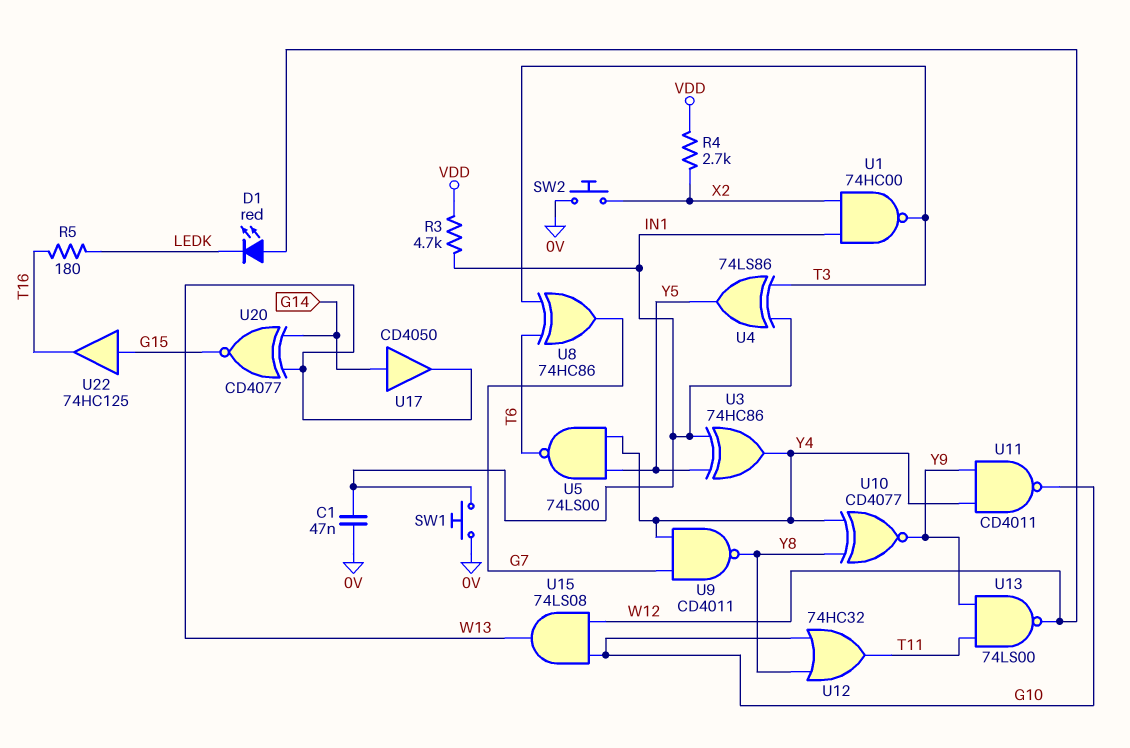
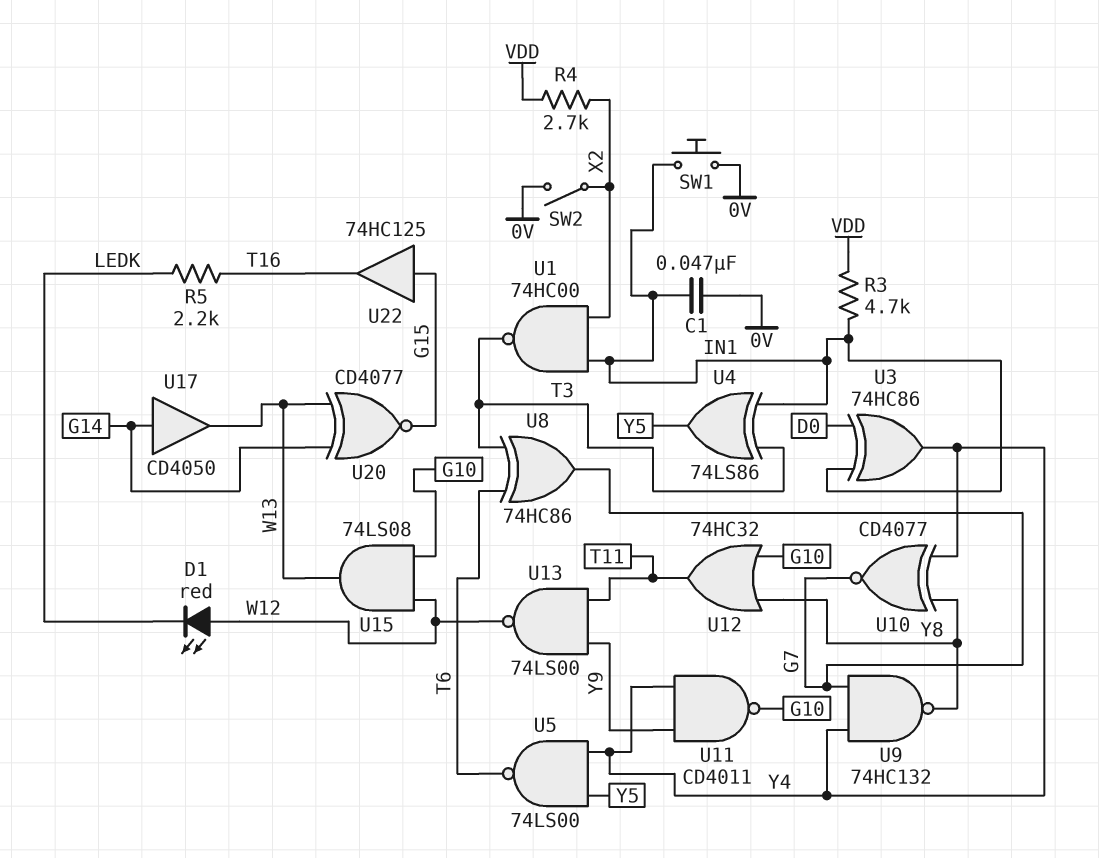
R5: 180 (LEDK, T16) -> 2.2k (LEDK, T16)
SW2: button (0V, X2) -> switch (0V, X2)
U3: XOR 74HC86 (in IN1, in Y5, out Y4) -> XOR 74HC86 (in D0, in IN1, out Y4)
U9: NAND CD4011 (in G7, in Y4, out Y8) -> NAND 74HC132 (in G7, in Y4, out Y8)
U10: XNOR CD4077 (in Y4, in Y8, out Y9) -> XNOR CD4077 (in Y4, in Y8, out G7)

